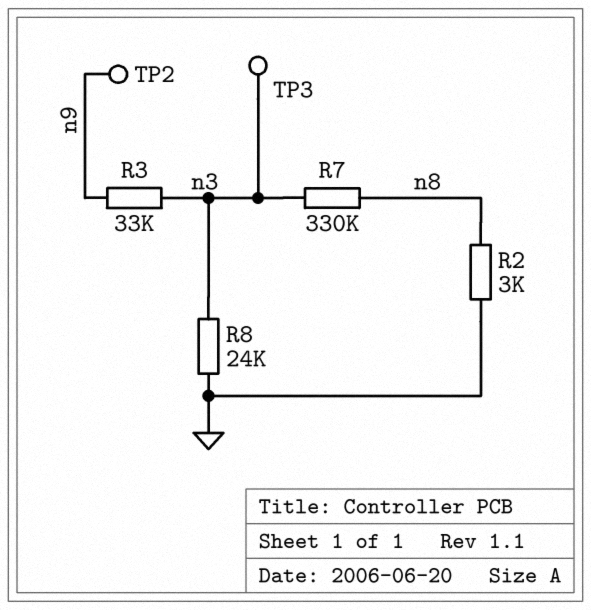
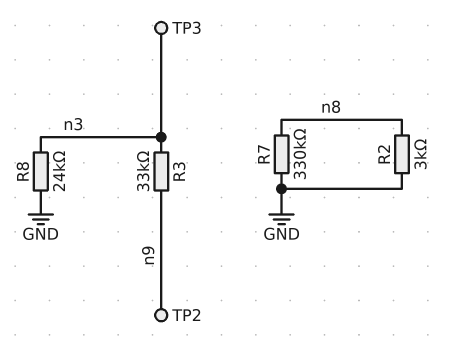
R7: 330k (n3, n8) -> 330k (GND, n8)

